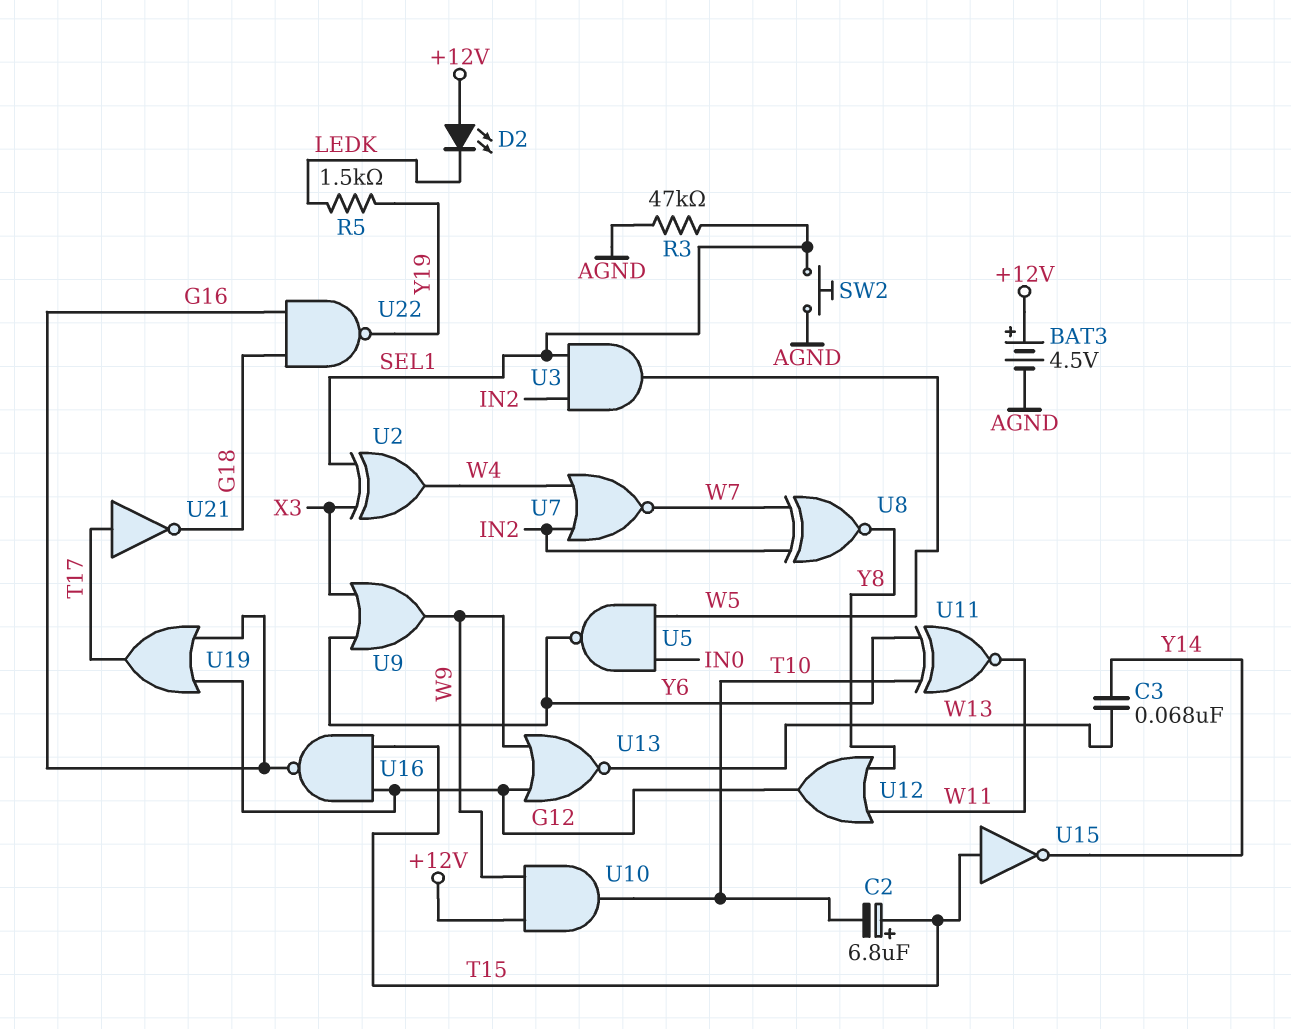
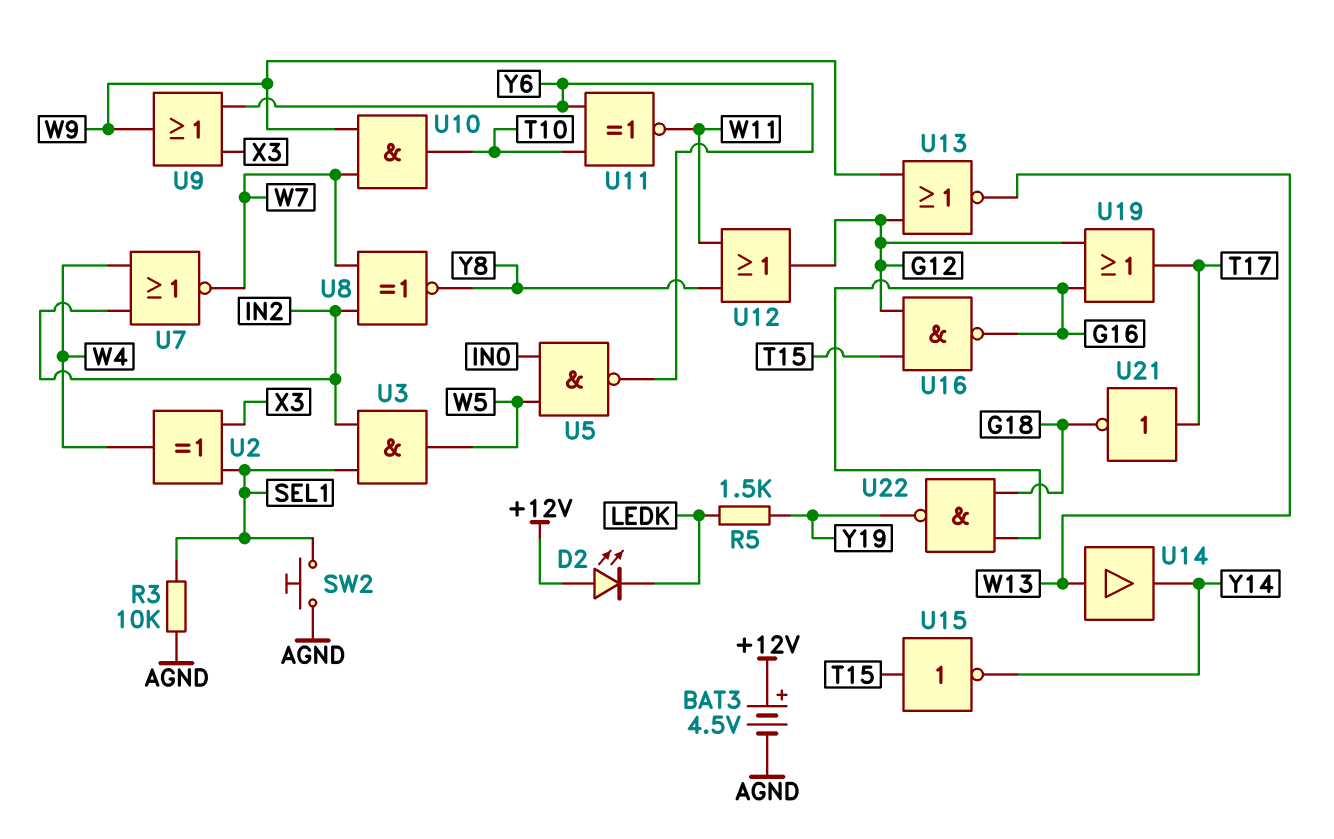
C2: 6.8uF (plus T15, minus T10) -> none
C3: 68nF (W13, Y14) -> none
R3: 47k (AGND, SEL1) -> 10k (AGND, SEL1)
U10: AND (in +12V, in W9, out T10) -> AND (in W7, in W9, out T10)
U14: none -> buffer (in W13, out Y14)

